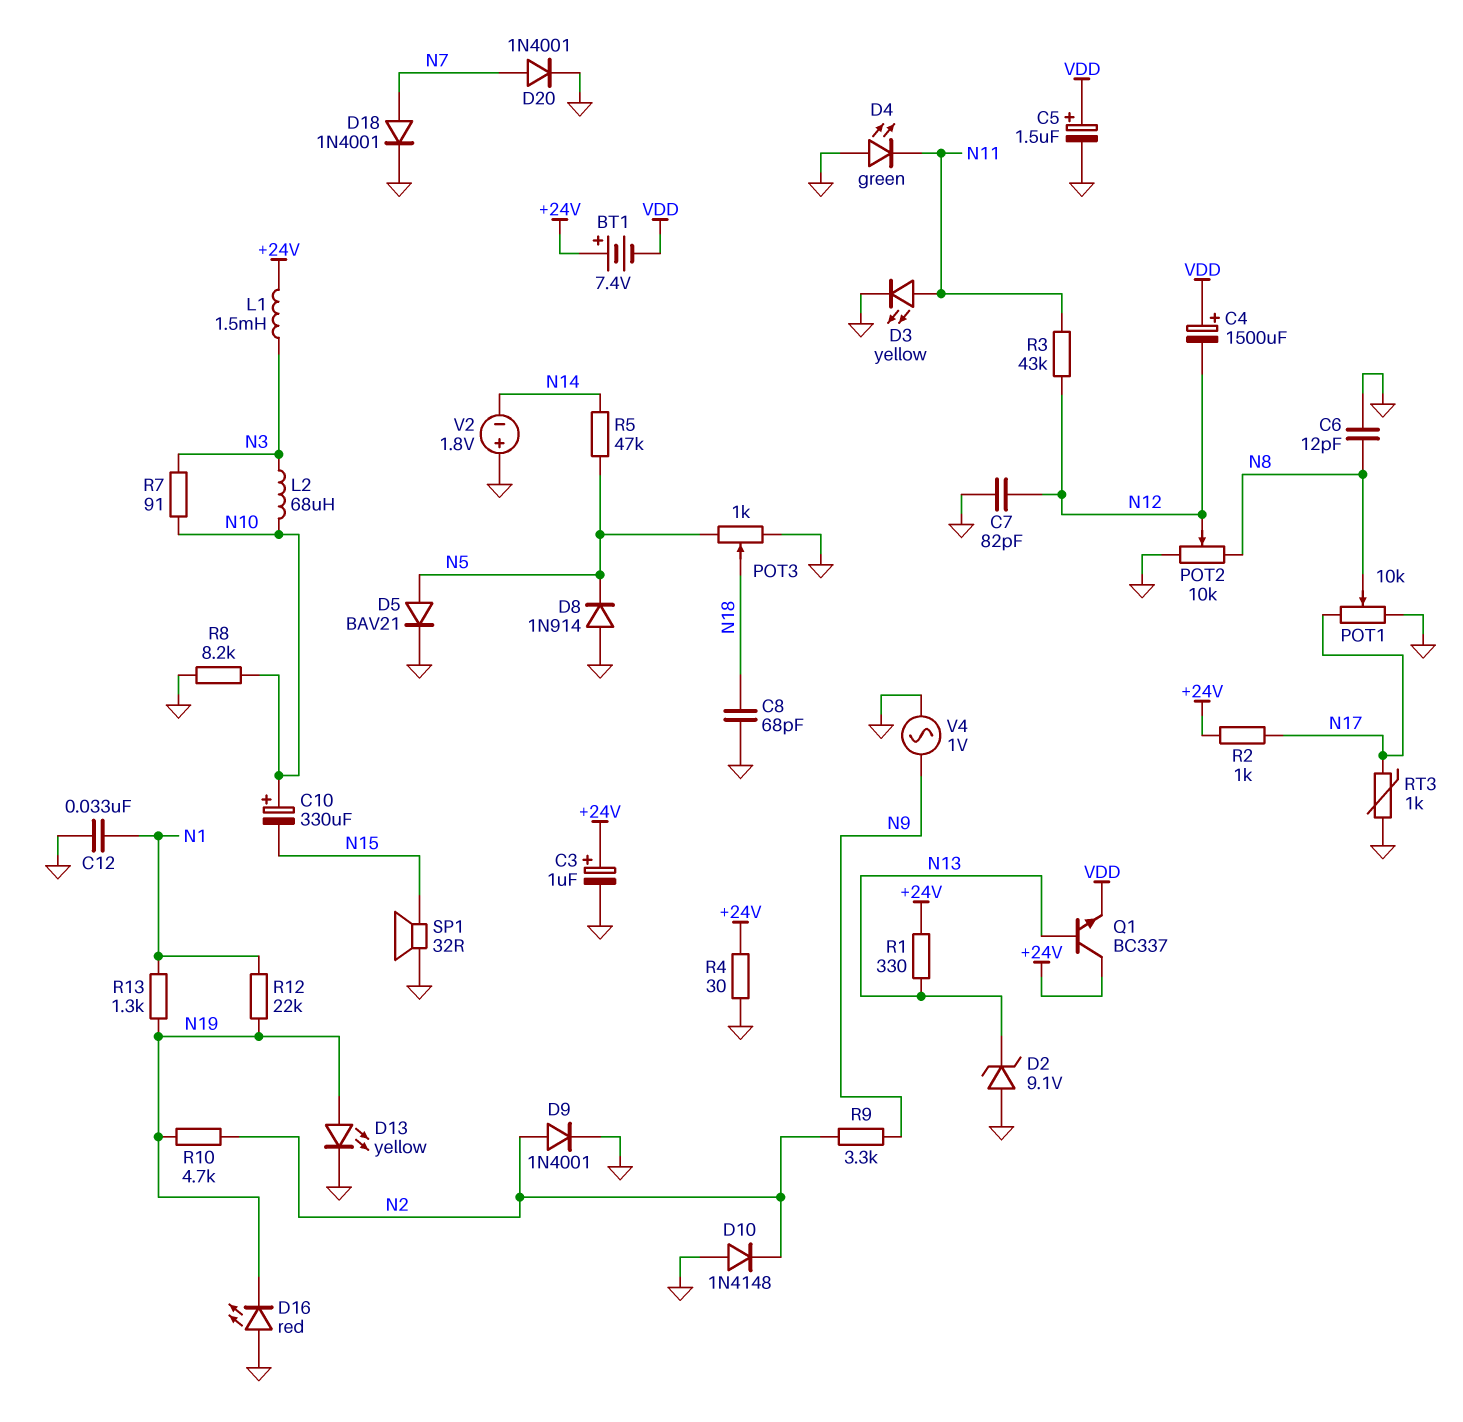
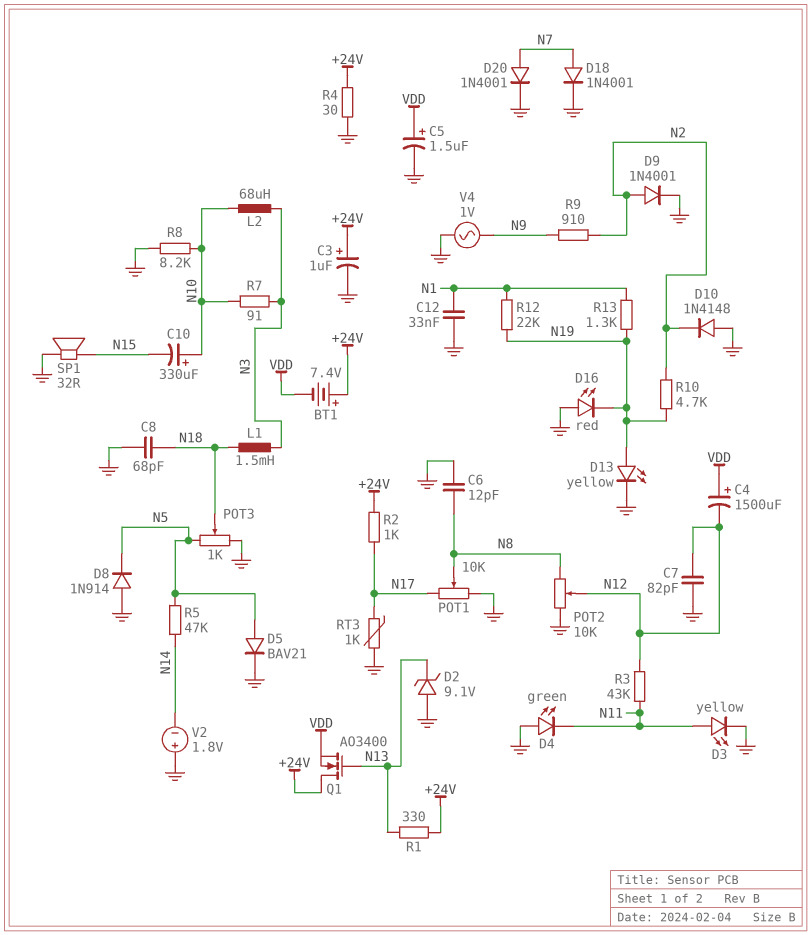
L1: 1.5mH (+24V, N3) -> 1.5mH (N3, N18)
Q1: NPN BC337 (B N13, C +24V, E VDD) -> NMOS AO3400 (G N13, D +24V, S VDD)
R9: 3.3k (N2, N9) -> 910 (N2, N9)

